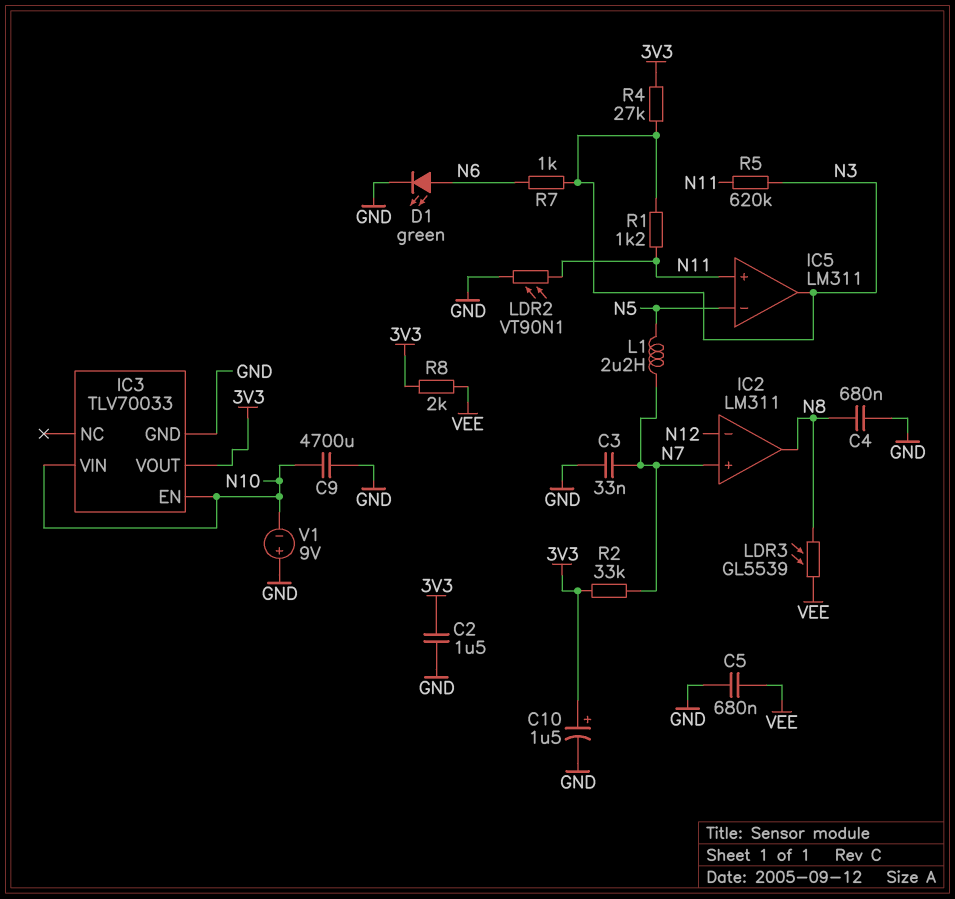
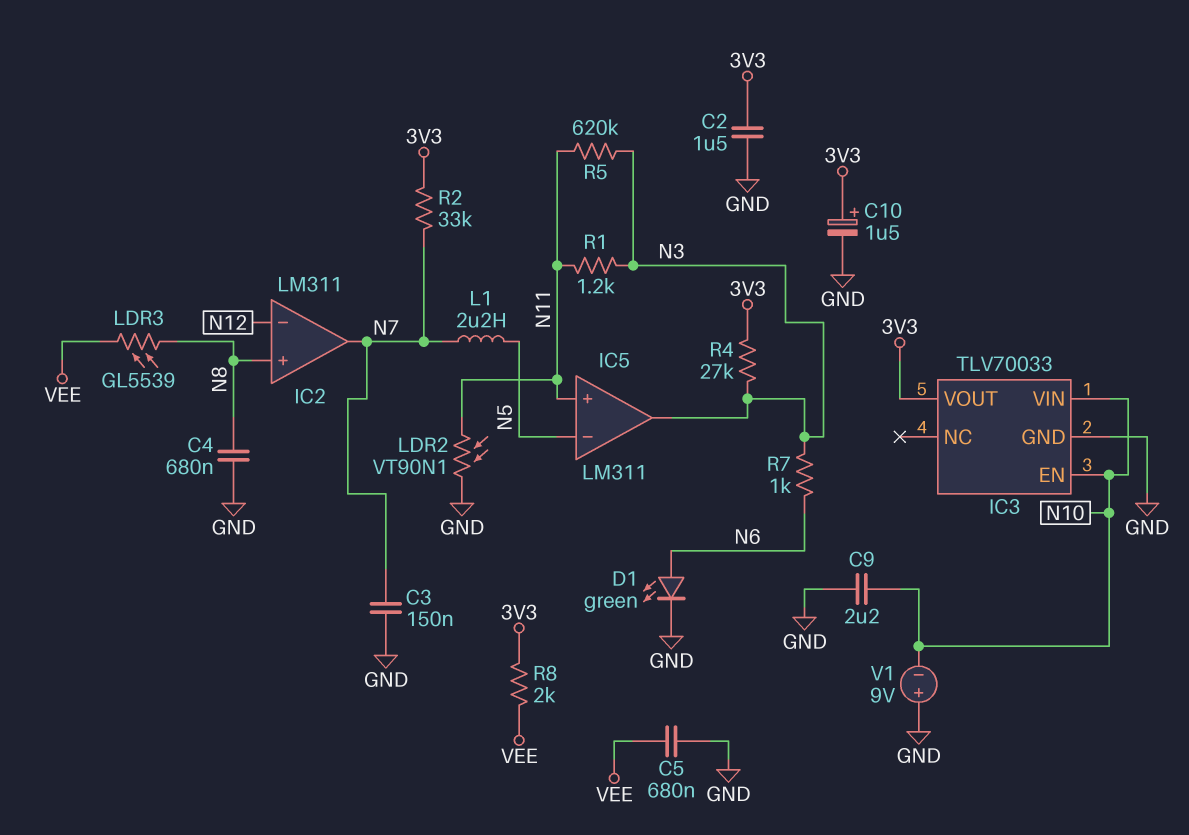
C3: 33nF (GND, N7) -> 150nF (GND, N7)
C9: 4700uF (GND, N10) -> 2.2uF (GND, N10)
IC2 pin in+: N7 -> N8
IC2 pin out: N8 -> N7

